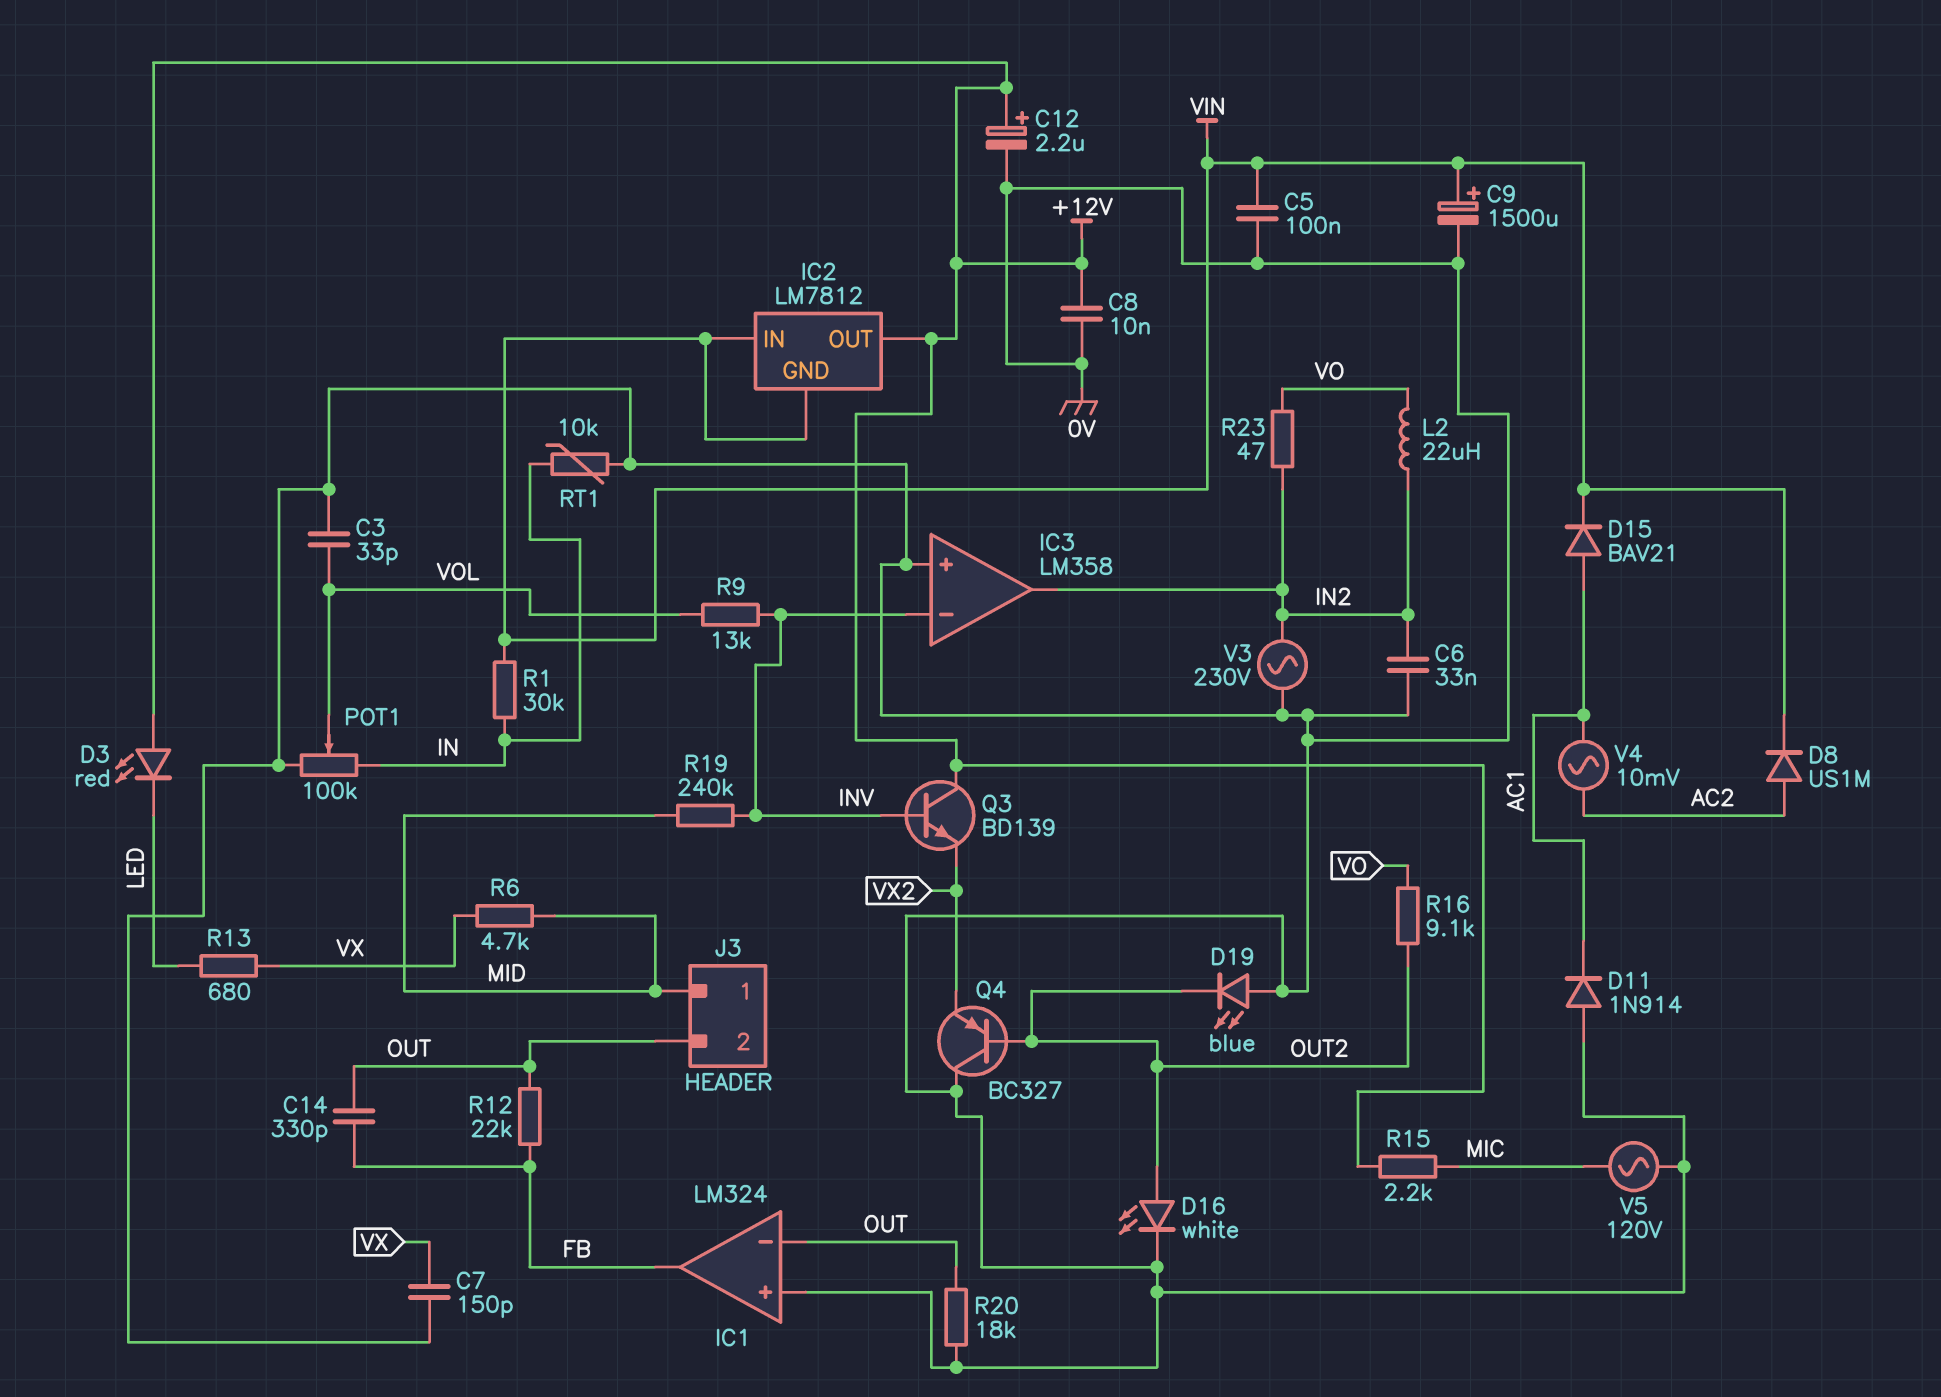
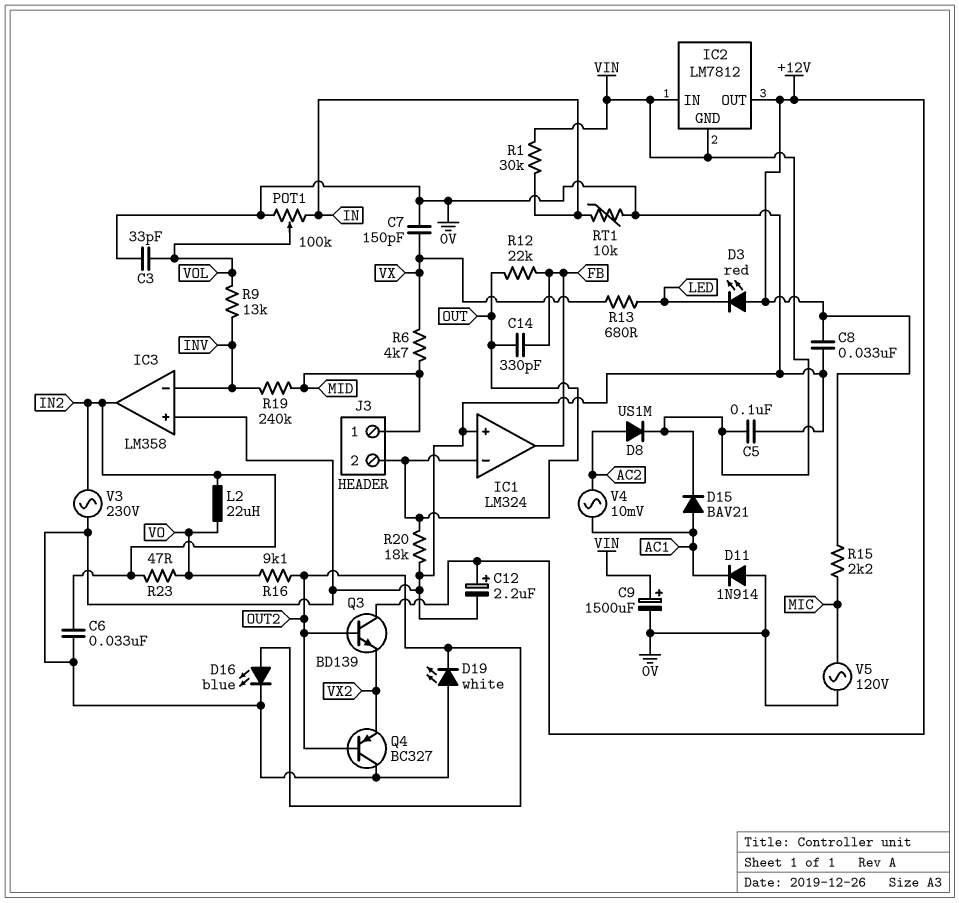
C8: 10nF (+12V, 0V) -> 33nF (+12V, 0V)
D16: LED white (A OUT2, K 0V) -> LED blue (A OUT2, K 0V)
D19: LED blue (A 0V, K OUT2) -> LED white (A 0V, K OUT2)
Q3: NPN BD139 (B INV, C +12V, E VX2) -> NPN BD139 (B OUT2, C +12V, E VX2)

